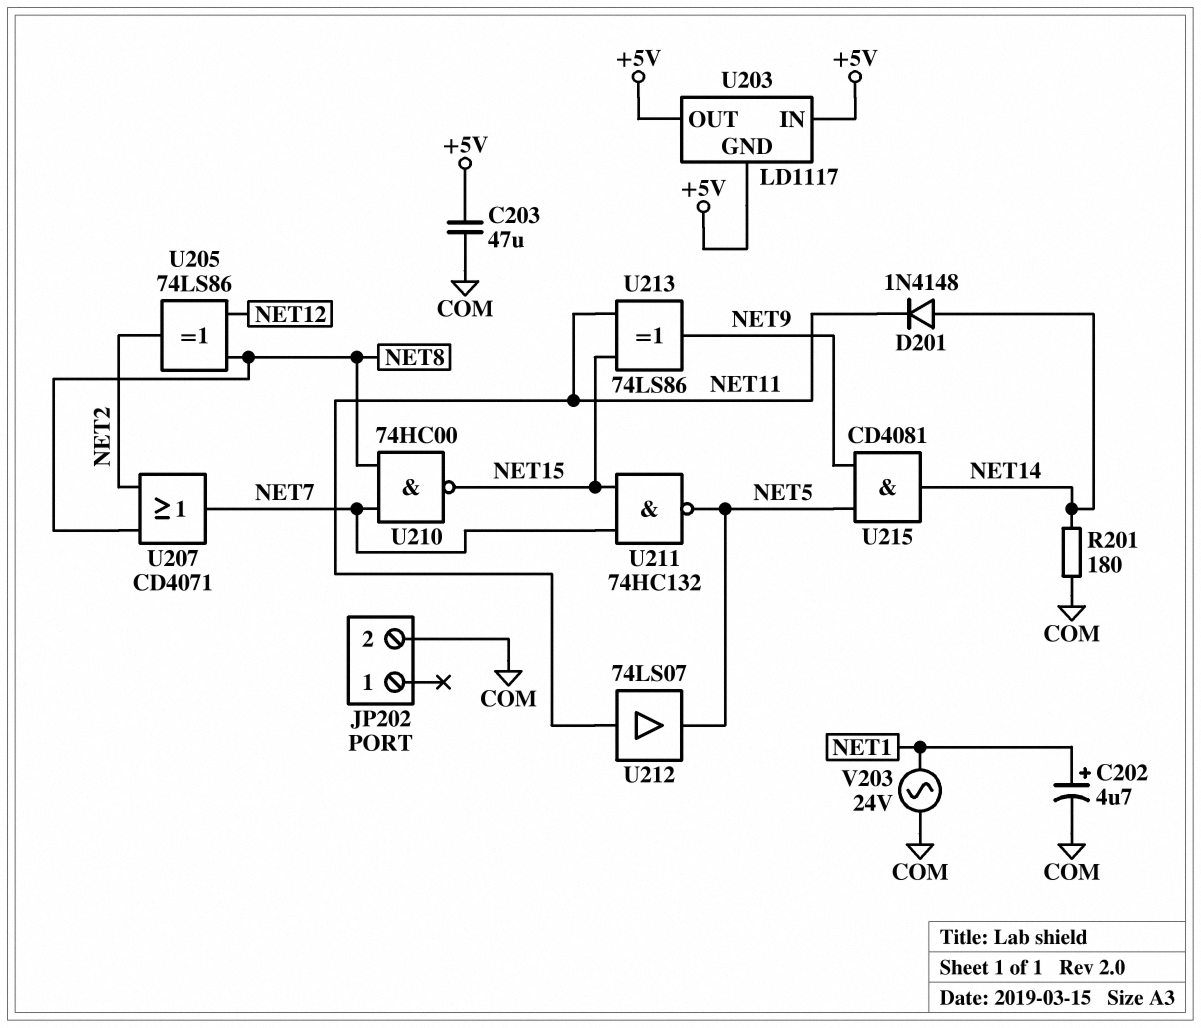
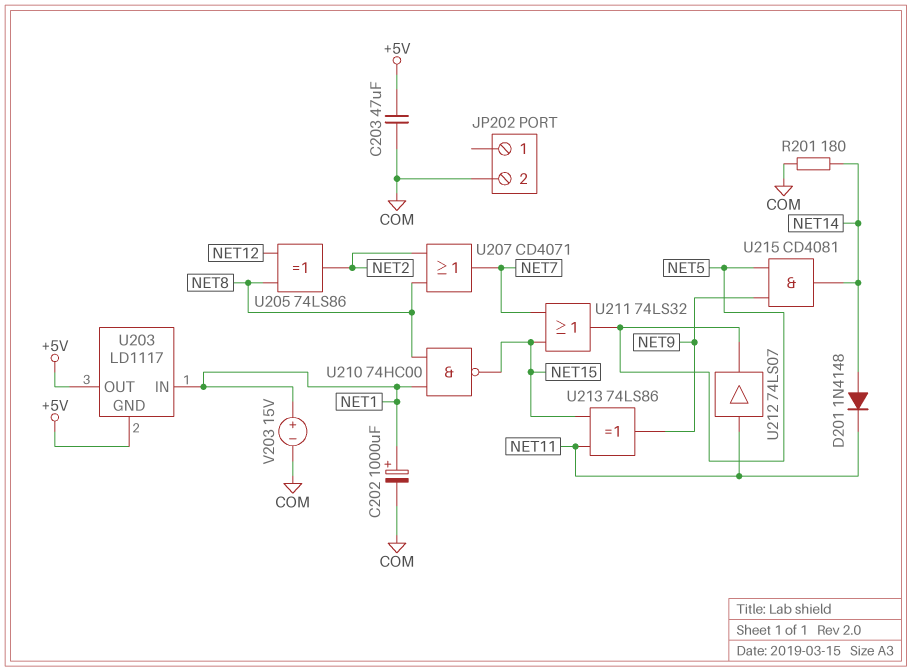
C202: 4.7uF (plus NET1, minus COM) -> 1000uF (plus NET1, minus COM)
U203 pin IN: +5V -> NET1
U210: NAND 74HC00 (in NET7, in NET8, out NET15) -> NAND 74HC00 (in NET1, in NET8, out NET15)
U211: NAND 74HC132 (in NET7, in NET15, out NET5) -> OR 74LS32 (in NET7, in NET15, out NET5)
V203: AC 24V (COM, NET1) -> 15V (plus NET1, minus COM)

